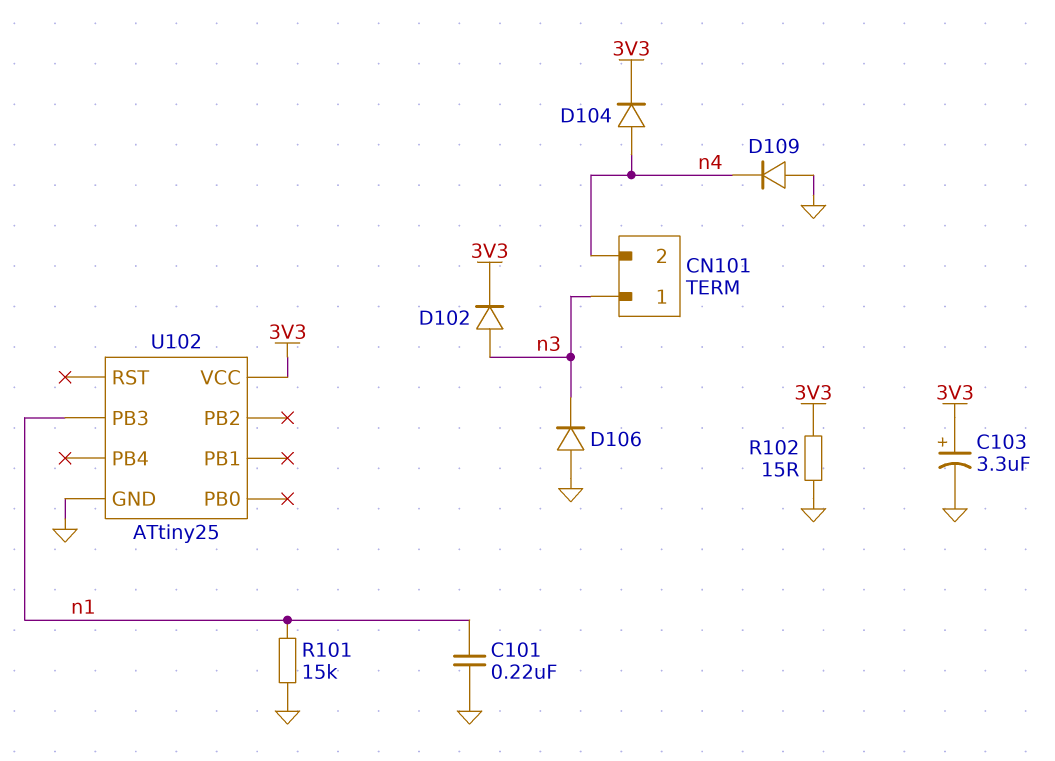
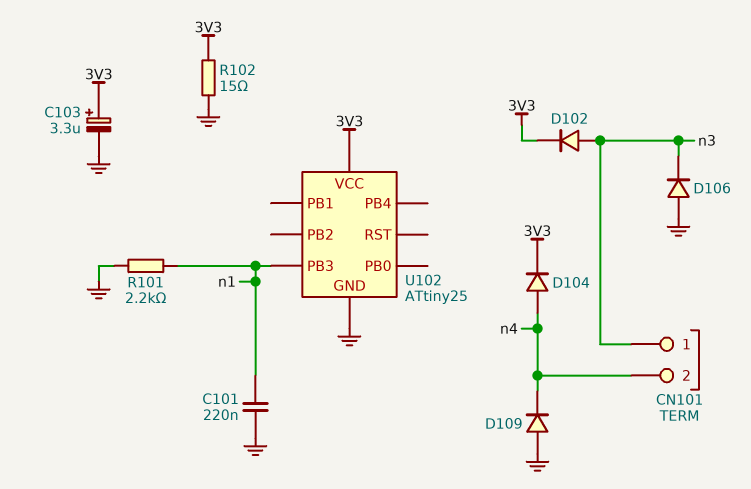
R101: 15k (GND, n1) -> 2.2k (GND, n1)

